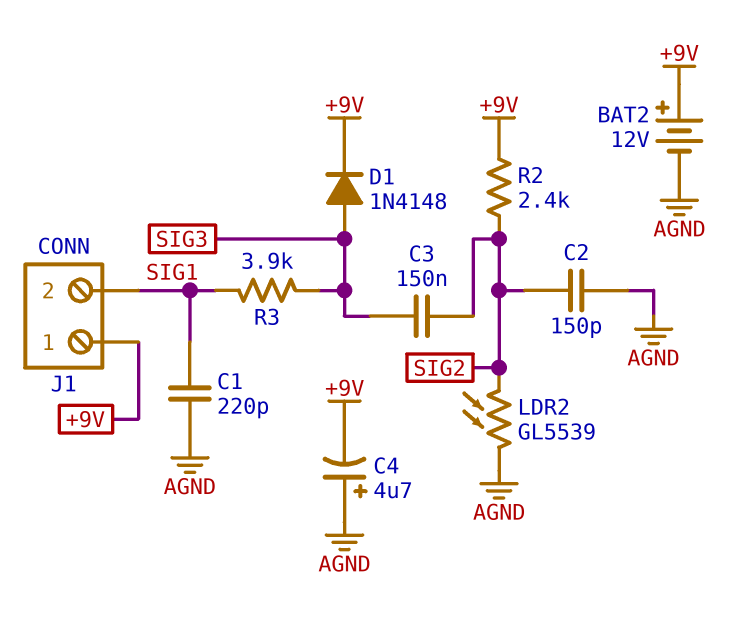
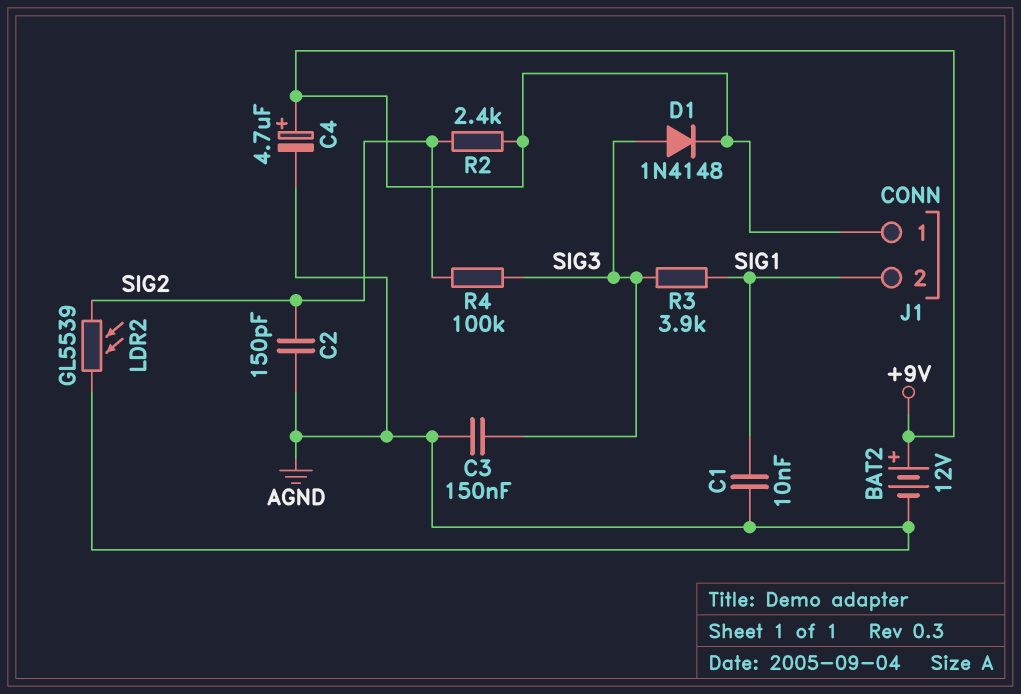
C1: 220pF (AGND, SIG1) -> 10nF (AGND, SIG1)
C3: 150nF (SIG2, SIG3) -> 150nF (AGND, SIG3)
C4: 4.7uF (plus AGND, minus +9V) -> 4.7uF (plus +9V, minus AGND)
R4: none -> 100k (SIG2, SIG3)

